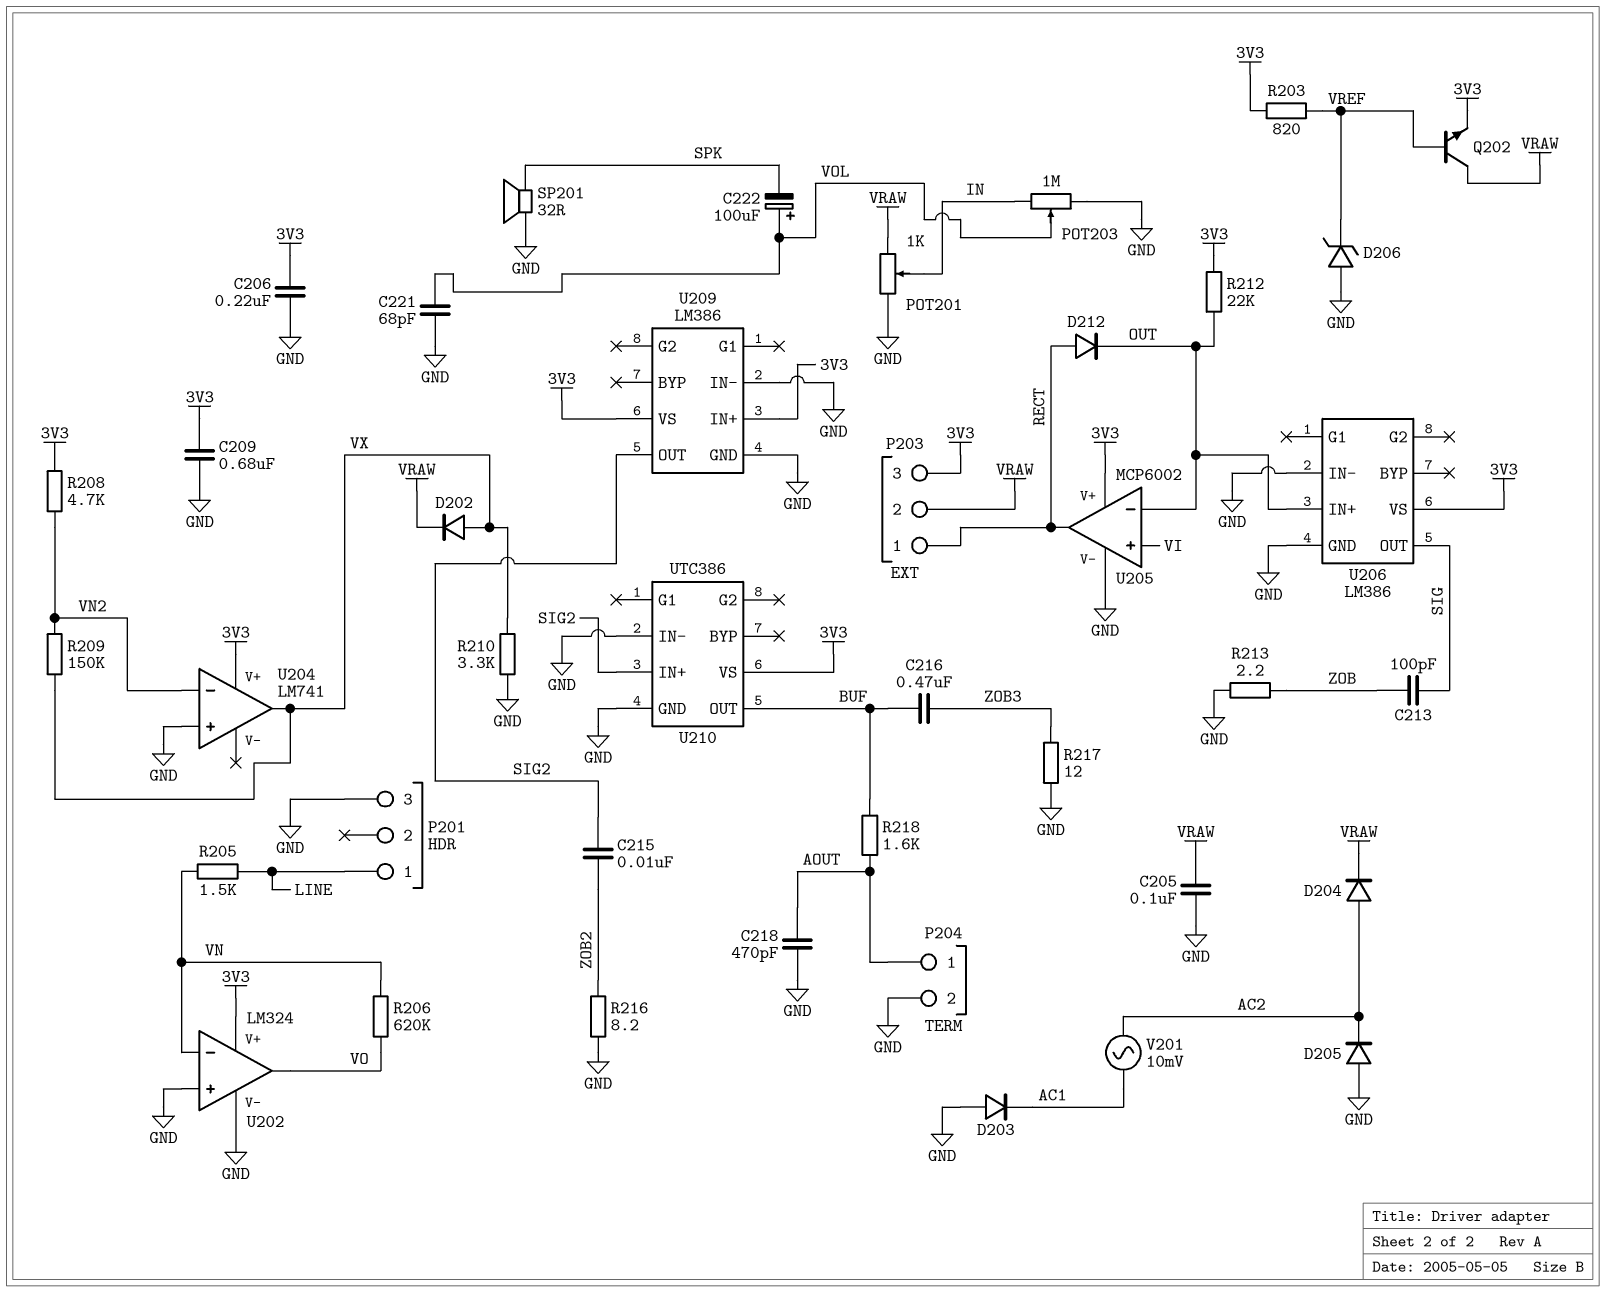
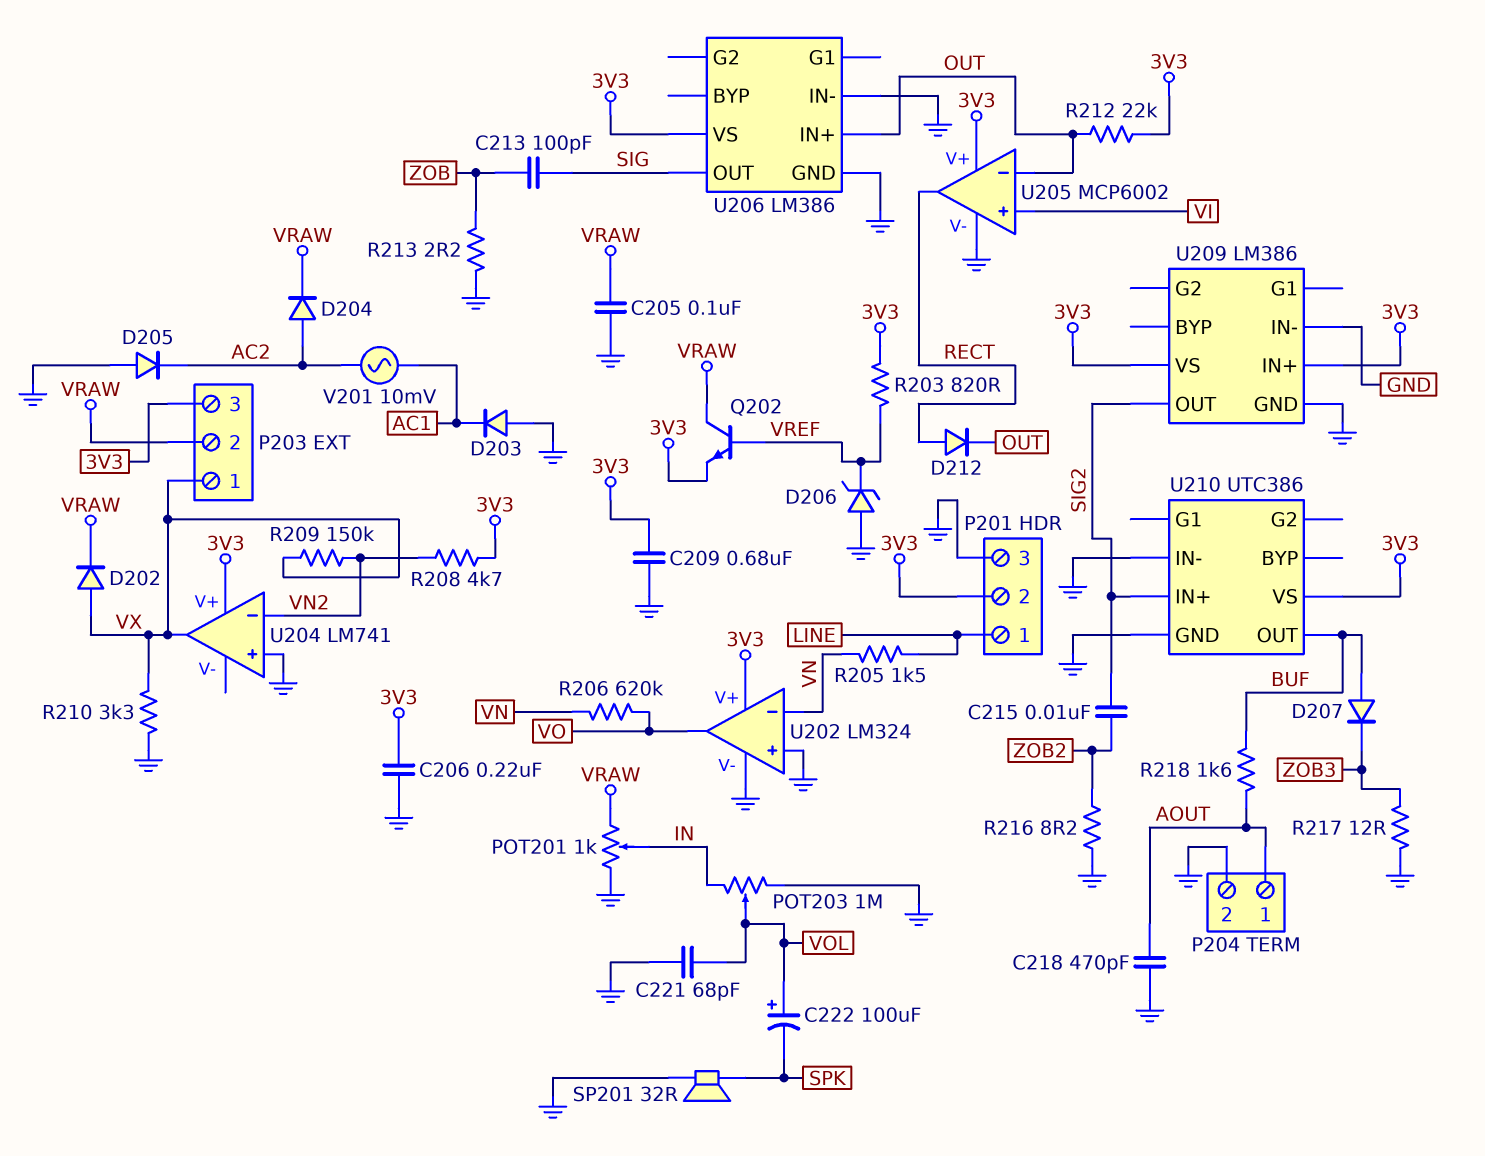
C216: 470nF (BUF, ZOB3) -> none
D207: none -> diode (A BUF, K ZOB3)
P201 pin 2: none -> 3V3
P203 pin 1: RECT -> VX

